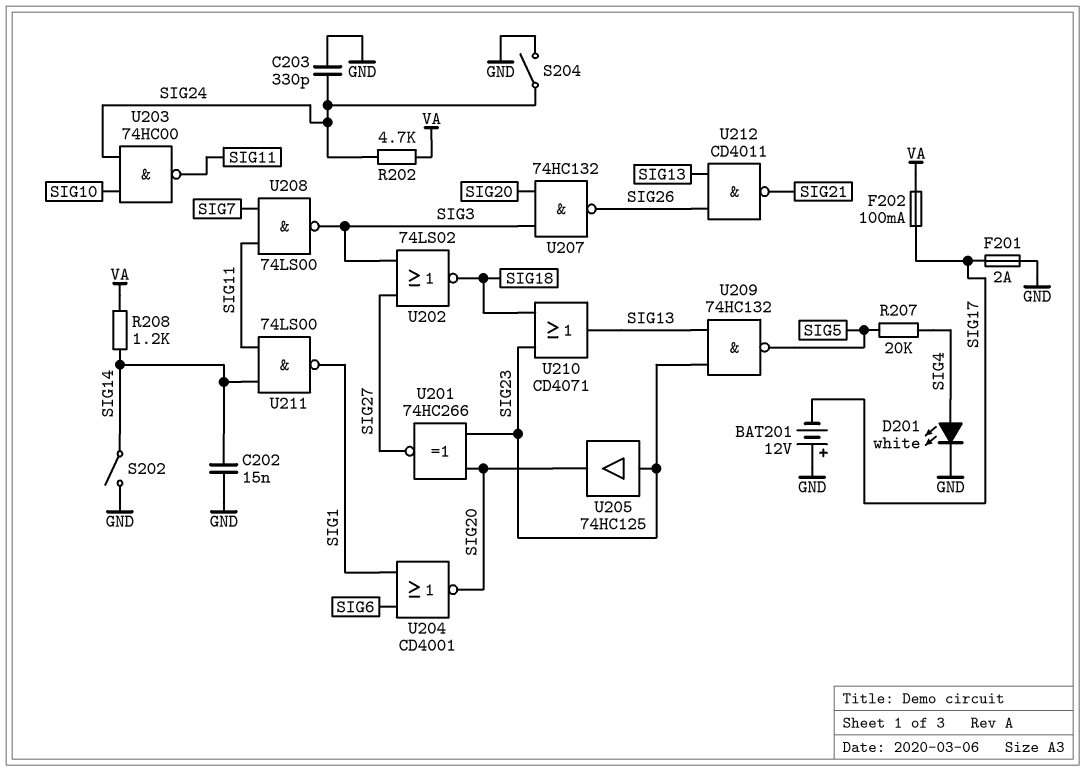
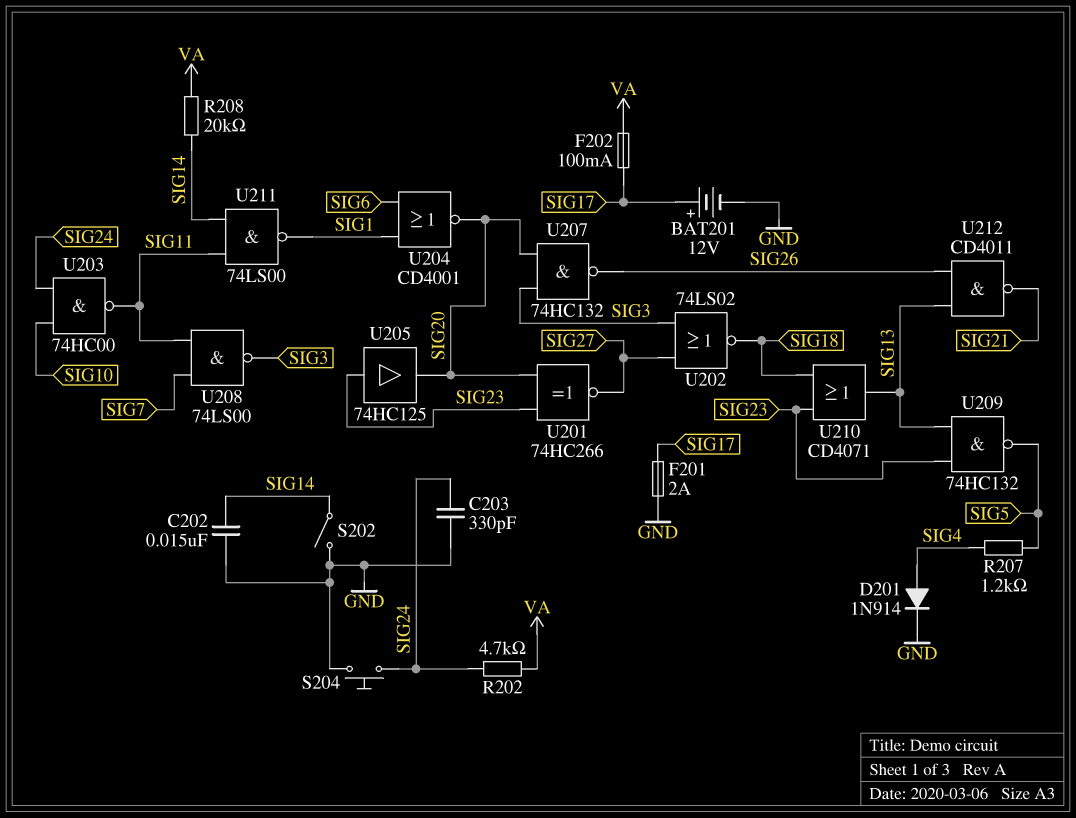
BAT201: 12V (plus GND, minus SIG17) -> 12V (plus SIG17, minus GND)
D201: LED white (A SIG4, K GND) -> diode 1N914 (A SIG4, K GND)
R207: 20k (SIG4, SIG5) -> 1.2k (SIG4, SIG5)
R208: 1.2k (SIG14, VA) -> 20k (SIG14, VA)
S204: switch (GND, SIG24) -> button (GND, SIG24)

